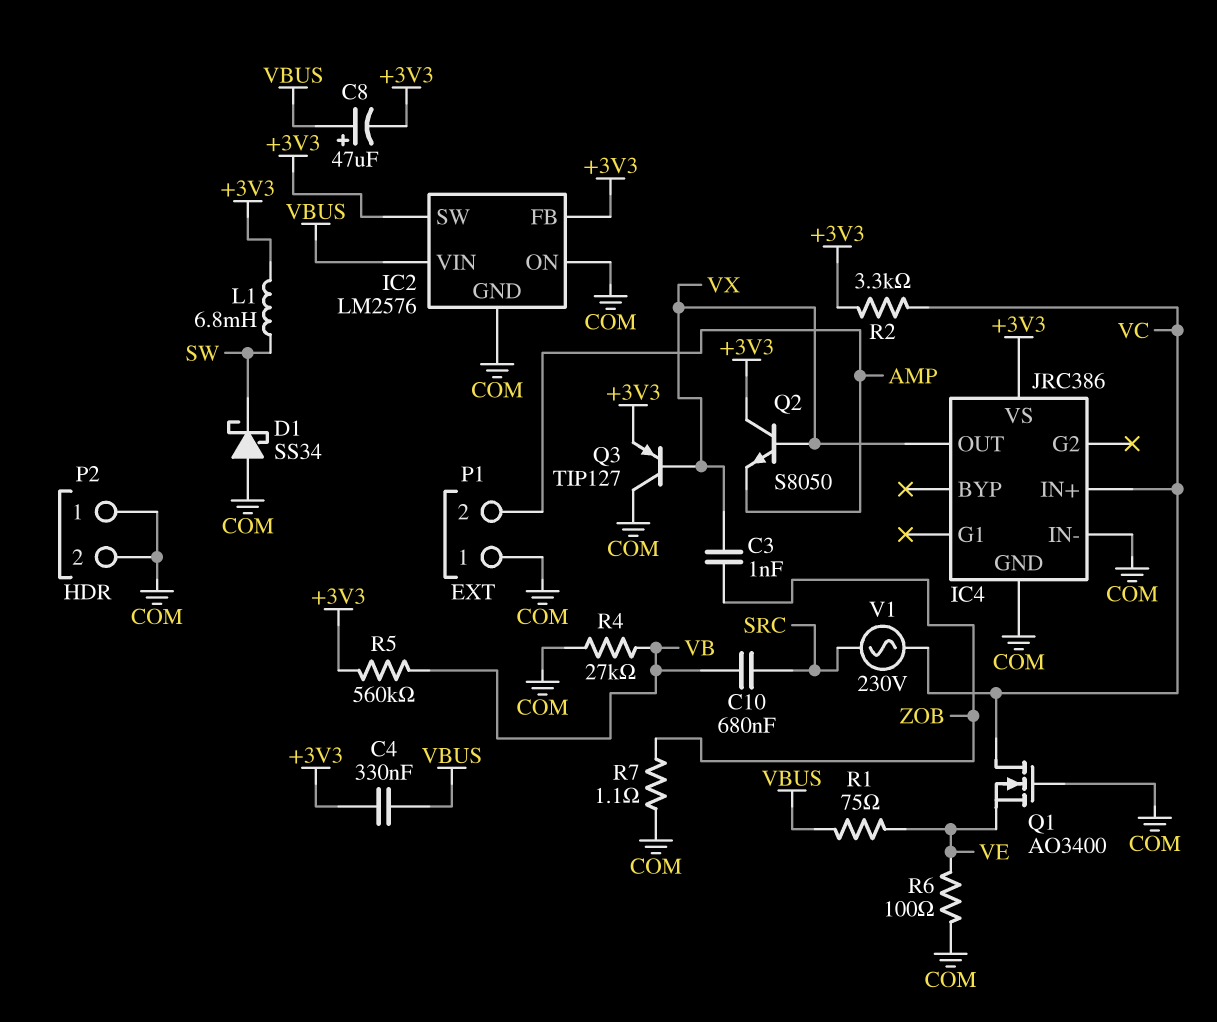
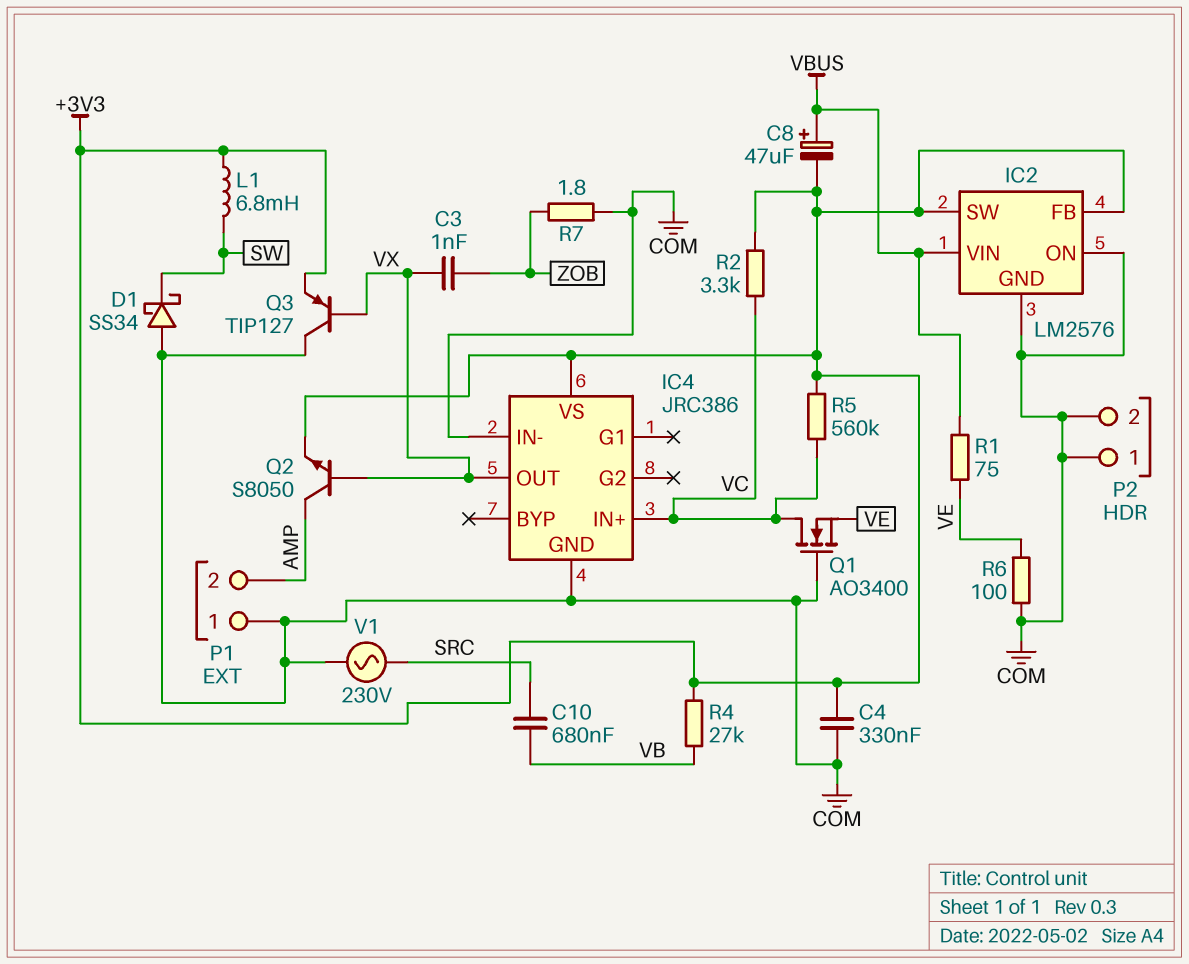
C4: 330nF (+3V3, VBUS) -> 330nF (+3V3, COM)
Q2: NPN S8050 (B VX, C +3V3, E AMP) -> NPN S8050 (B VX, C AMP, E +3V3)
R4: 27k (COM, VB) -> 27k (+3V3, VB)
R5: 560k (+3V3, VB) -> 560k (+3V3, VC)
R7: 1.1 (COM, ZOB) -> 1.8 (COM, ZOB)
V1: AC 230V (SRC, VC) -> AC 230V (COM, SRC)

